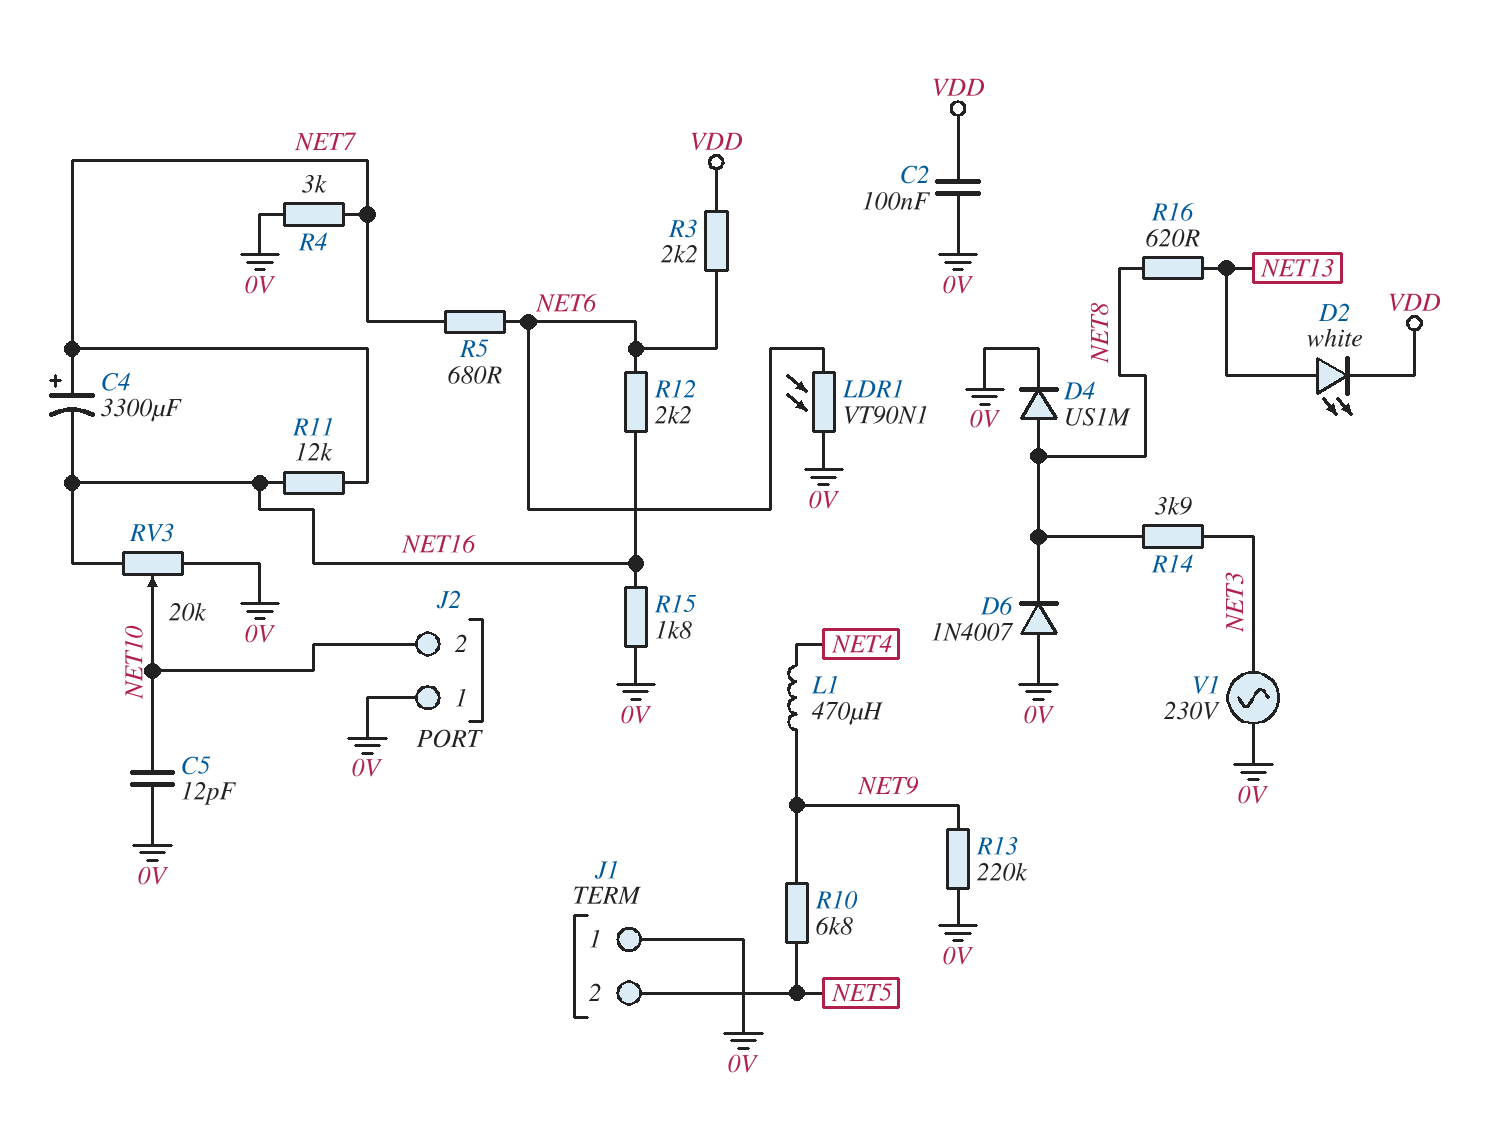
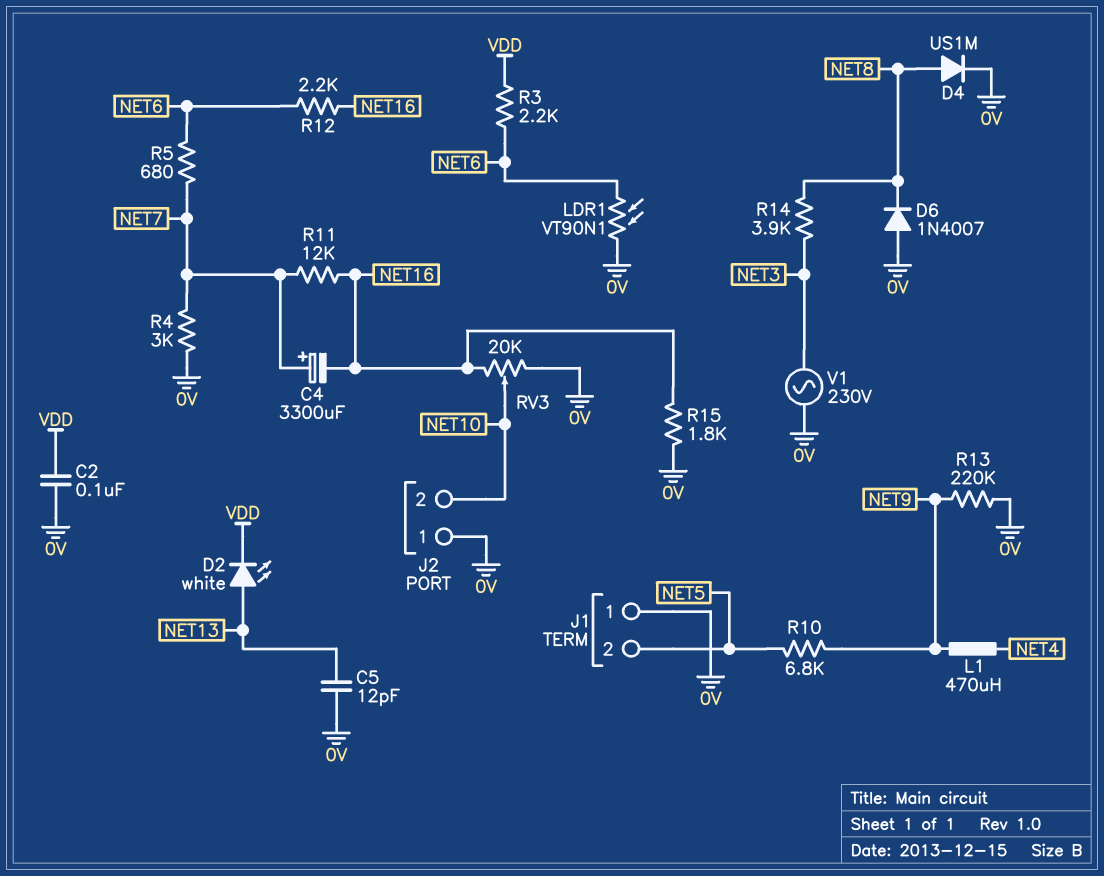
C5: 12pF (0V, NET10) -> 12pF (0V, NET13)
R16: 620 (NET8, NET13) -> none

